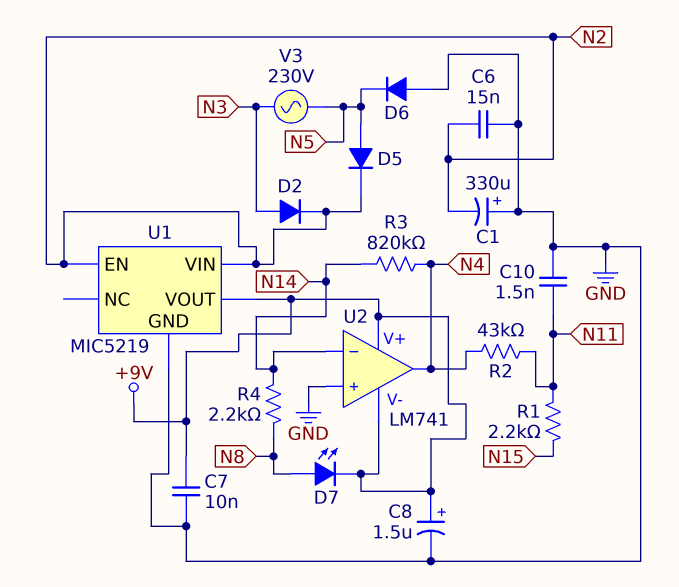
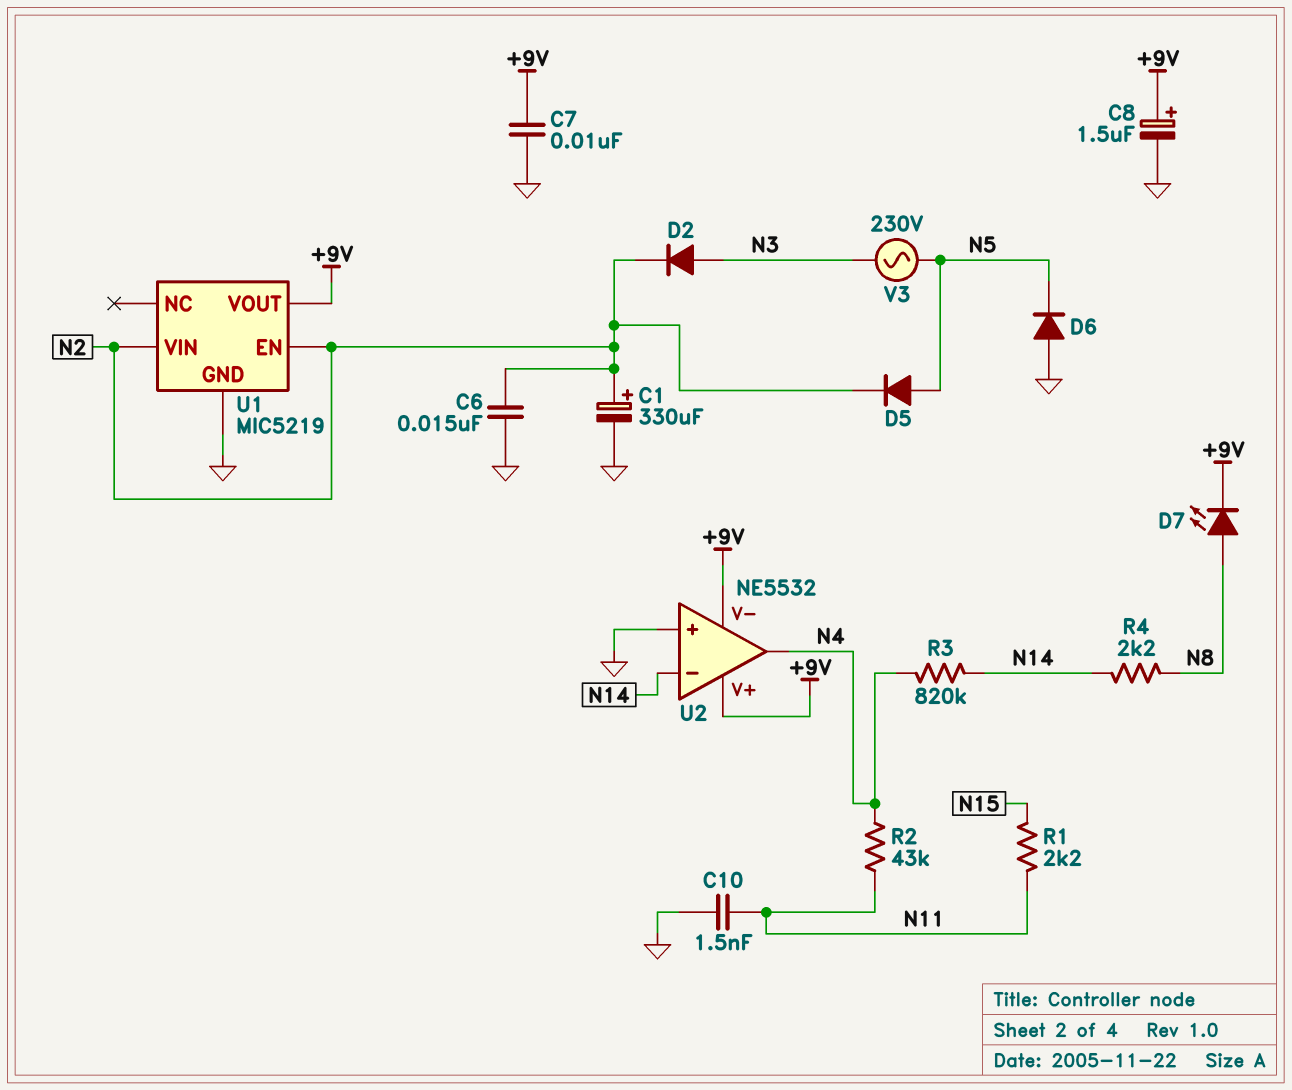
C1: 330uF (plus GND, minus N2) -> 330uF (plus N2, minus GND)
U2: LM741 -> NE5532

